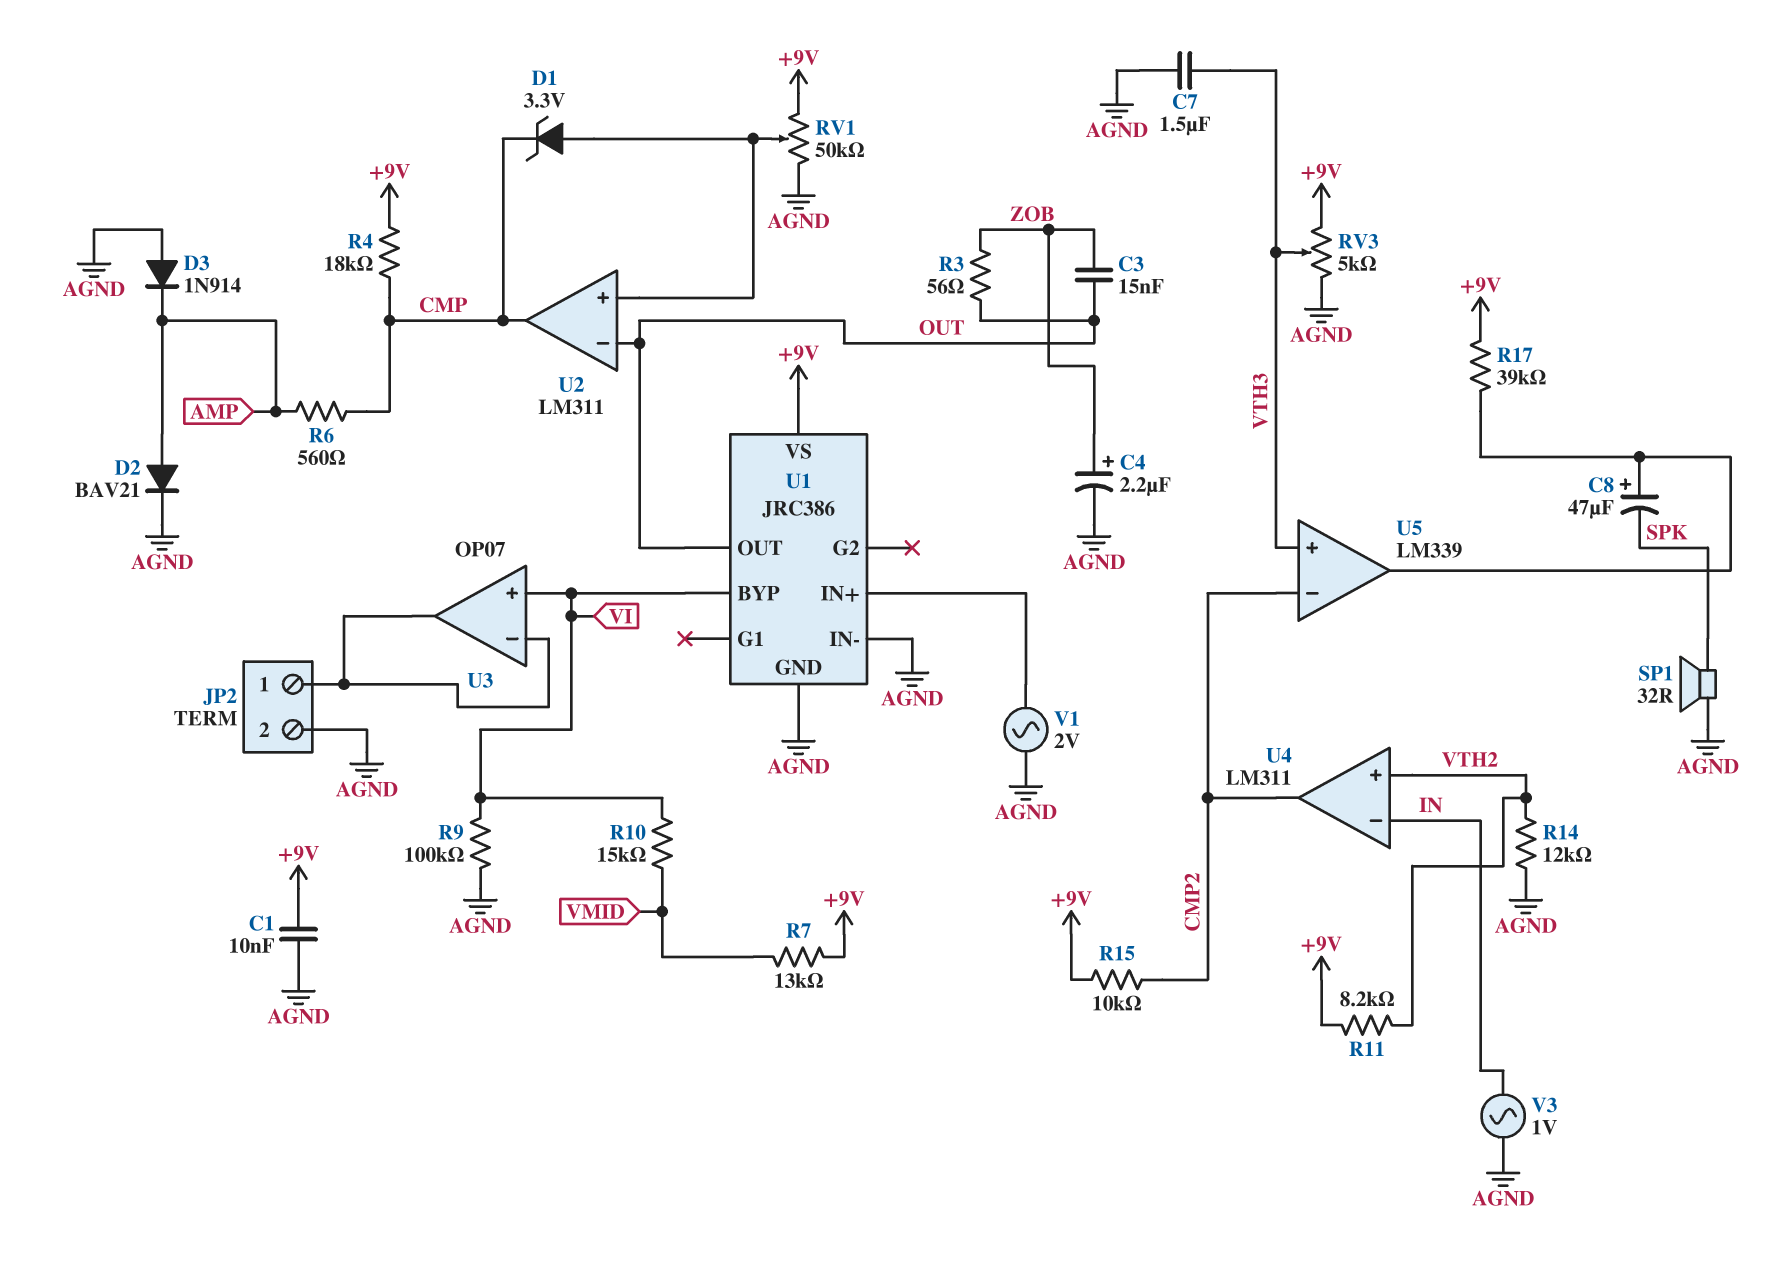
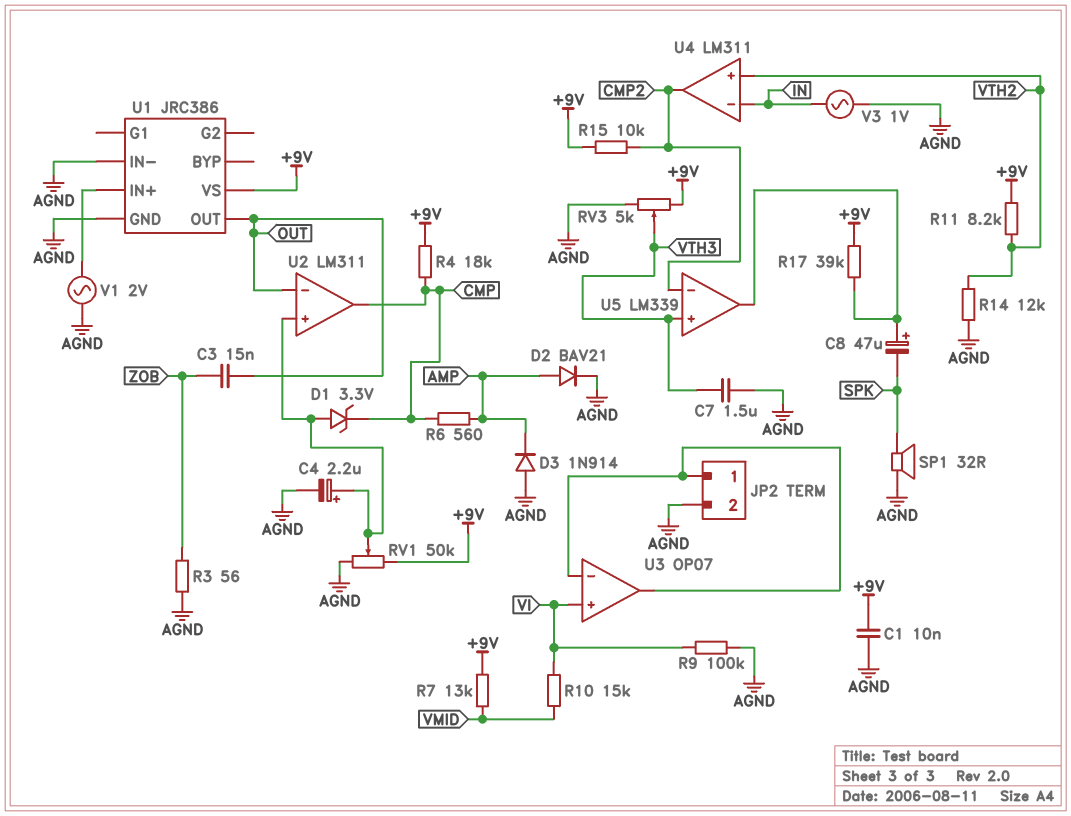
C4: 2.2uF (plus ZOB, minus AGND) -> 2.2uF (plus U2/in+, minus AGND)
R3: 56 (OUT, ZOB) -> 56 (AGND, ZOB)
U1 pin BYP: VI -> none

